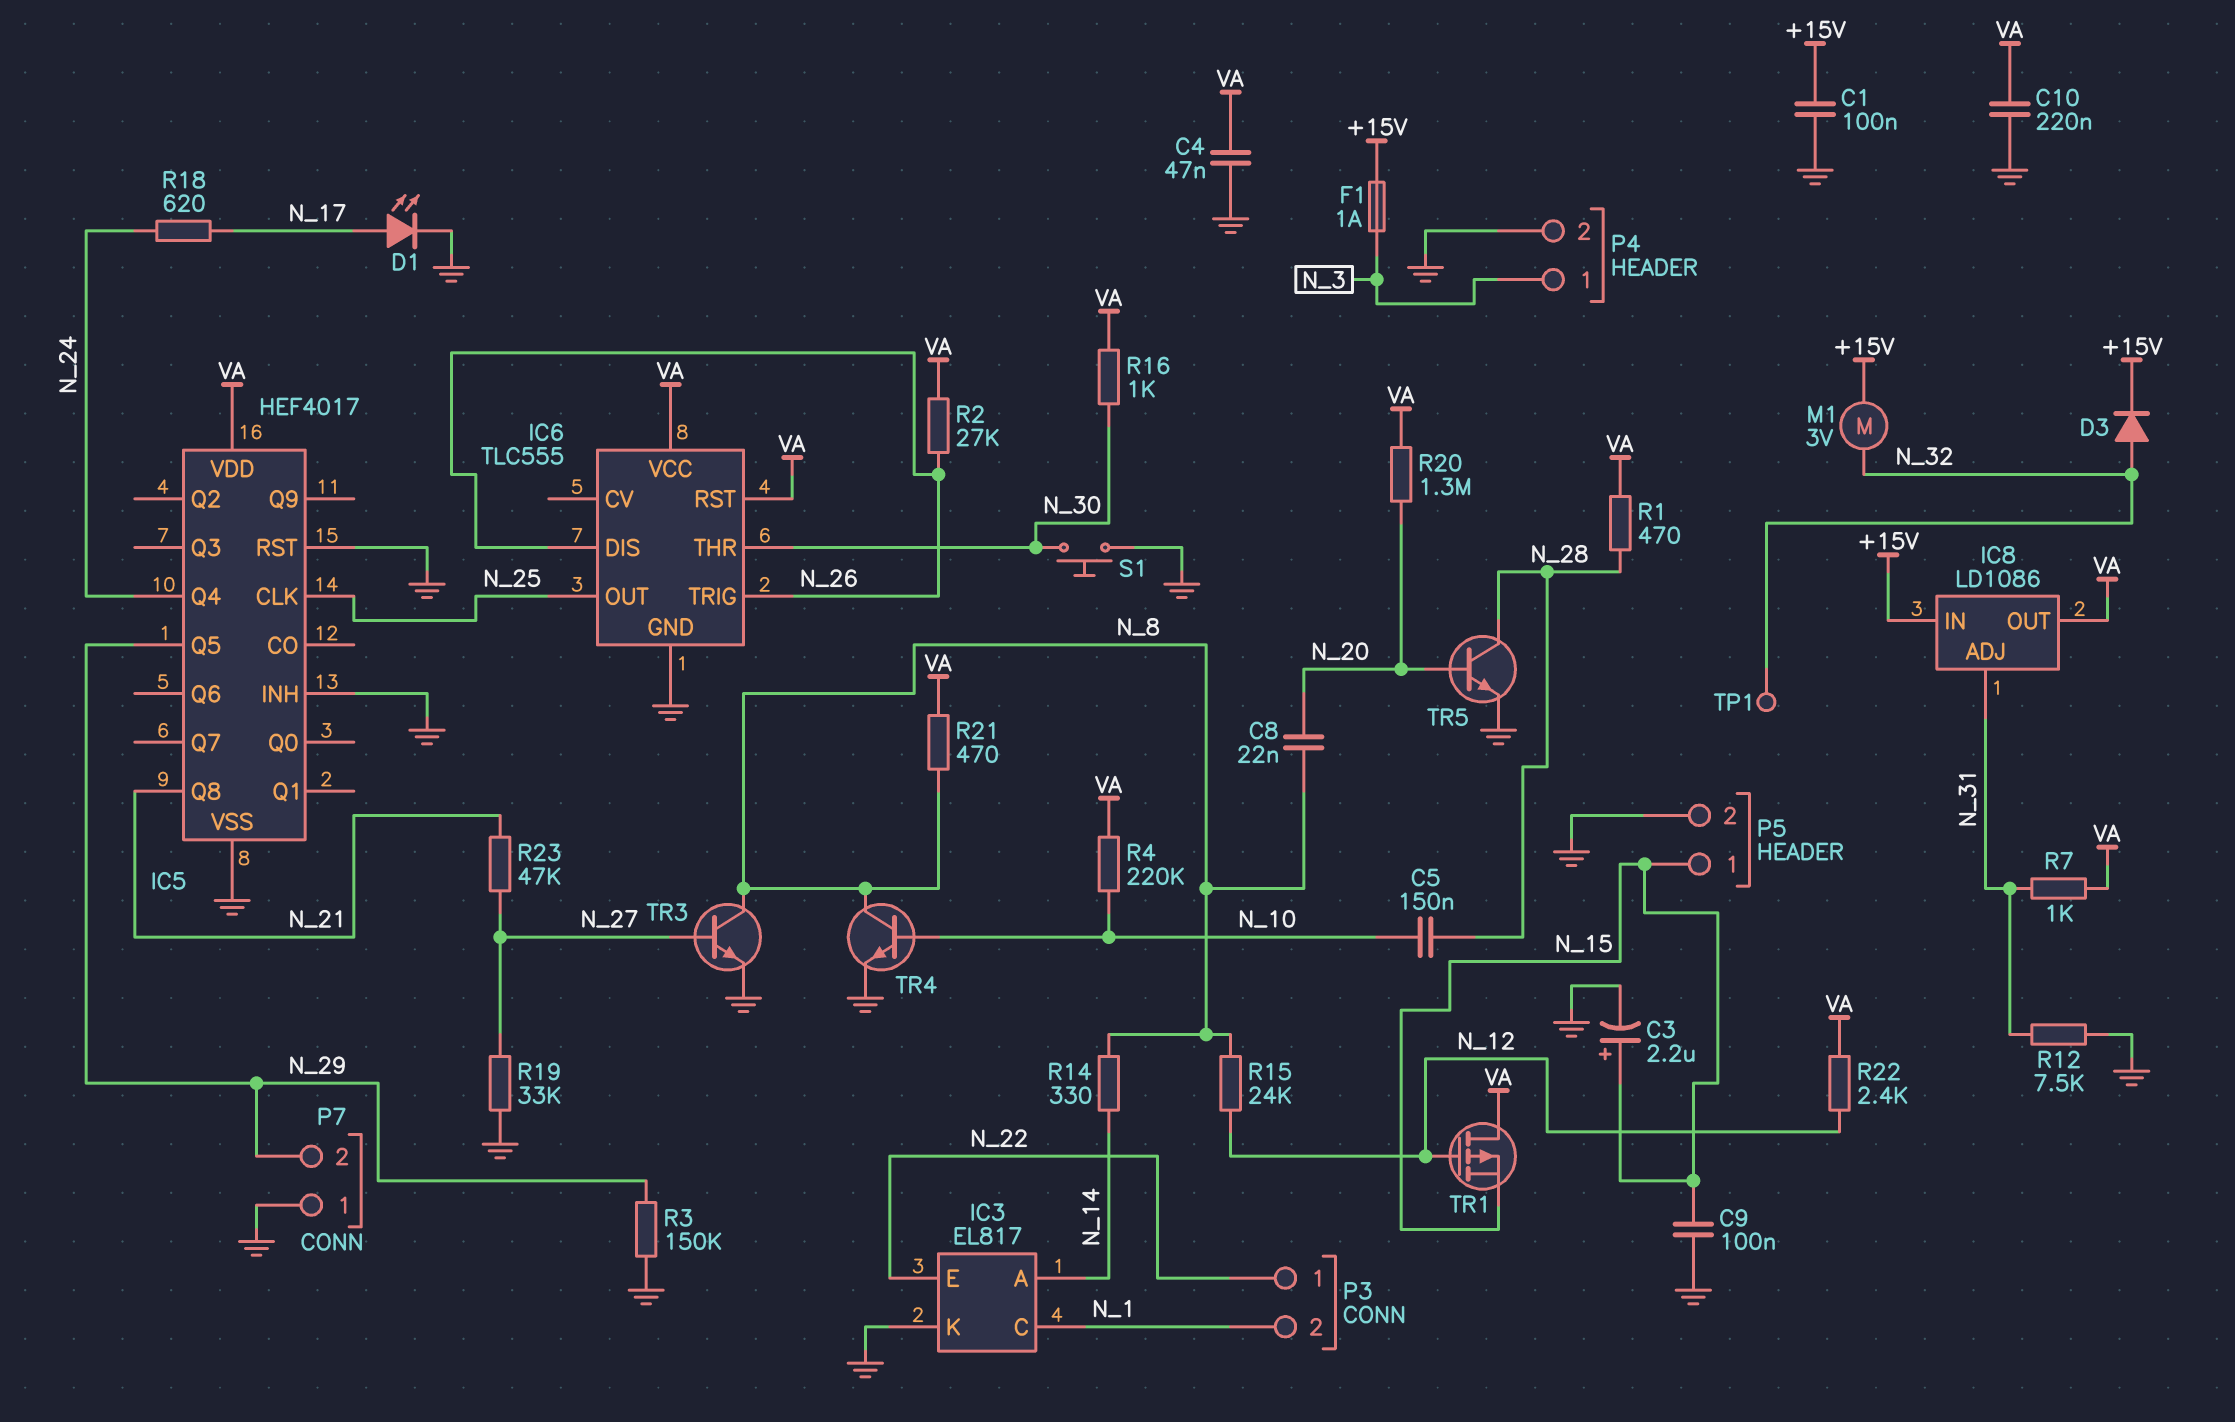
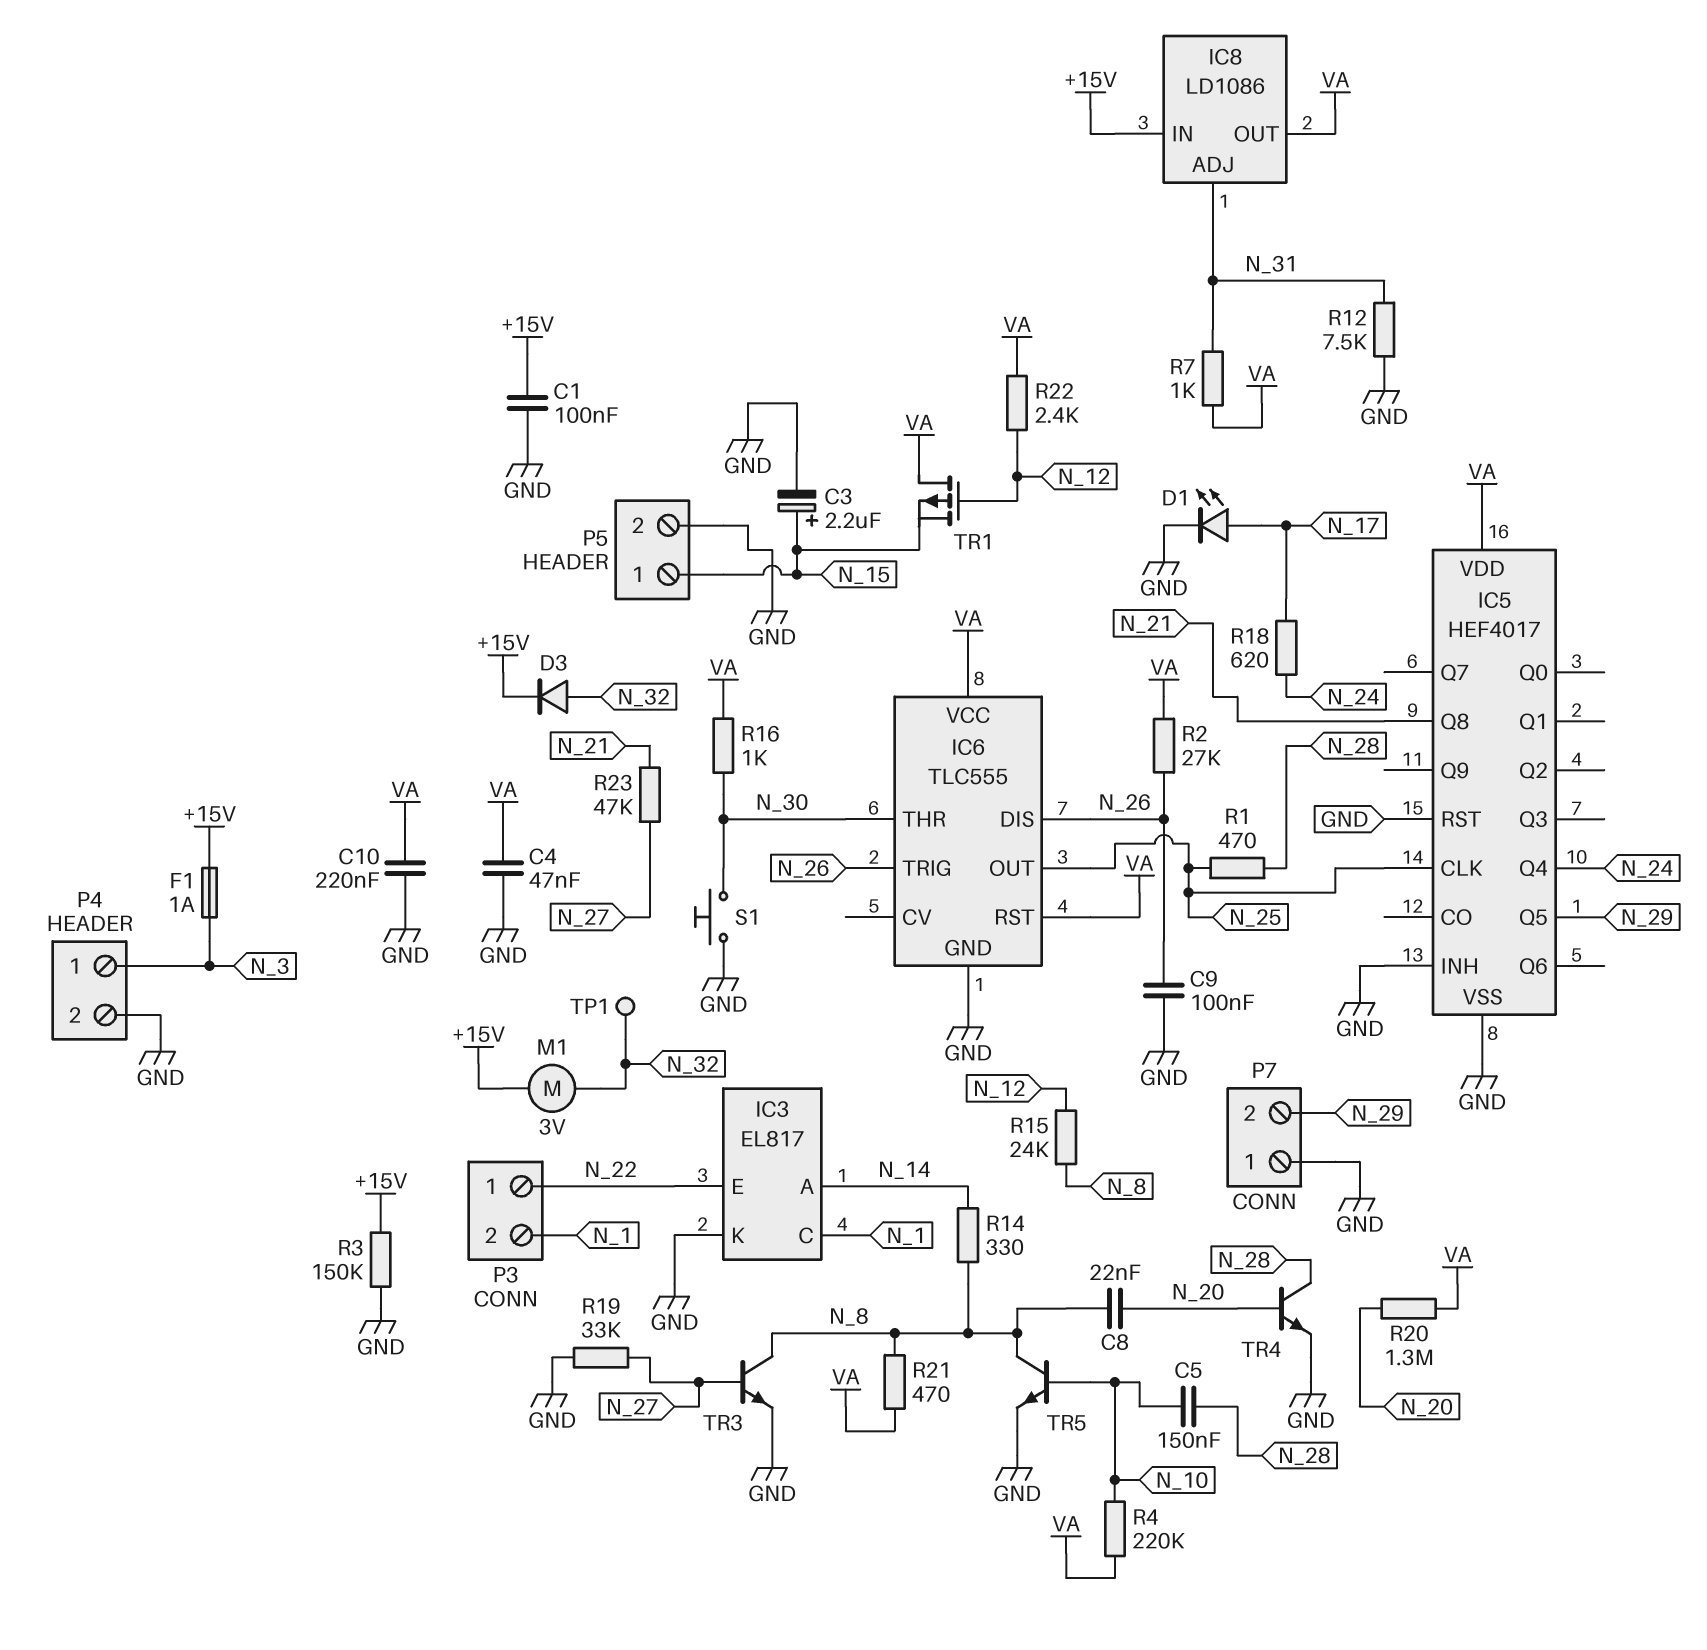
C9: 100nF (GND, N_15) -> 100nF (GND, N_26)
R1: 470 (N_28, VA) -> 470 (N_25, N_28)
R3: 150k (GND, N_29) -> 150k (+15V, GND)
TR4: NPN (B N_10, C N_8, E GND) -> NPN (B N_20, C N_28, E GND)
TR5: NPN (B N_20, C N_28, E GND) -> NPN (B N_10, C N_8, E GND)

